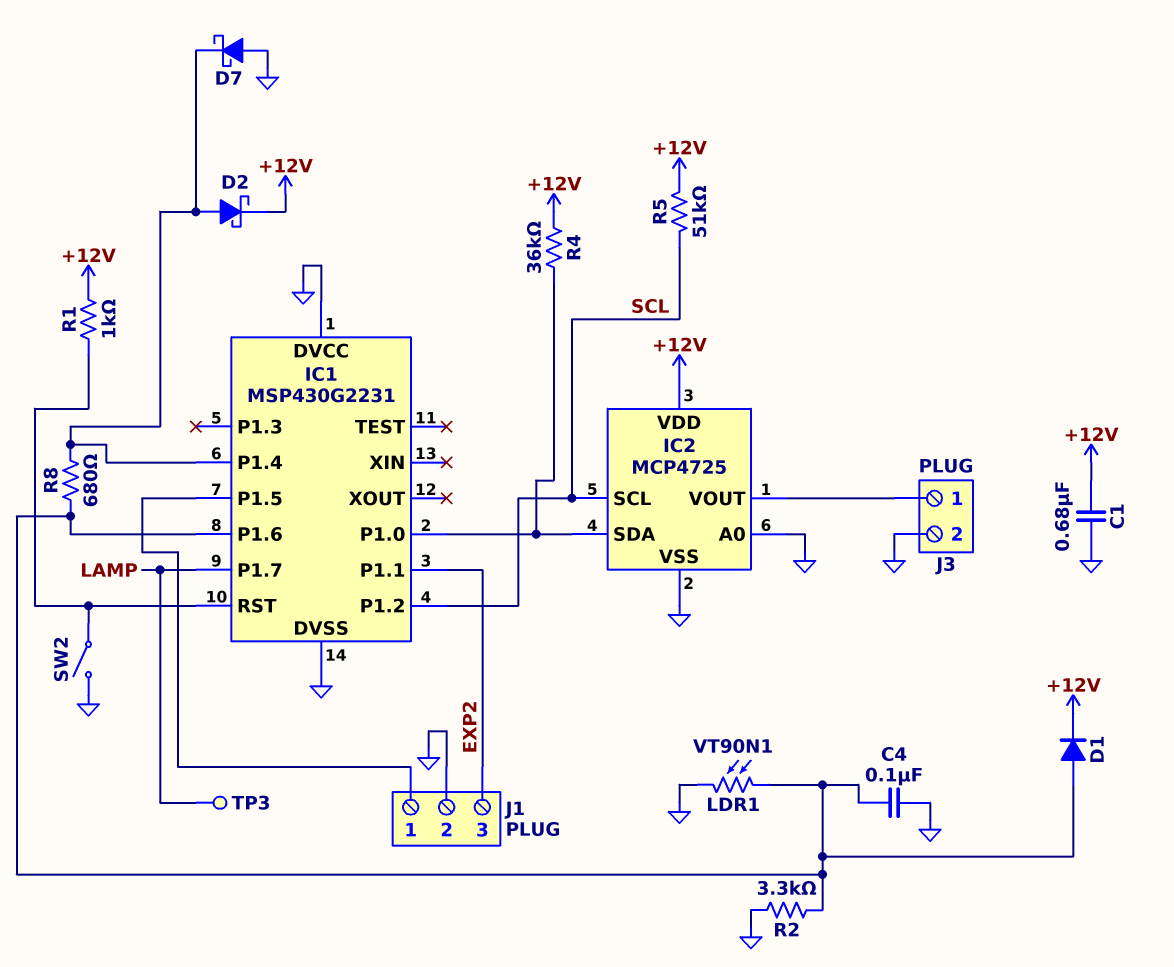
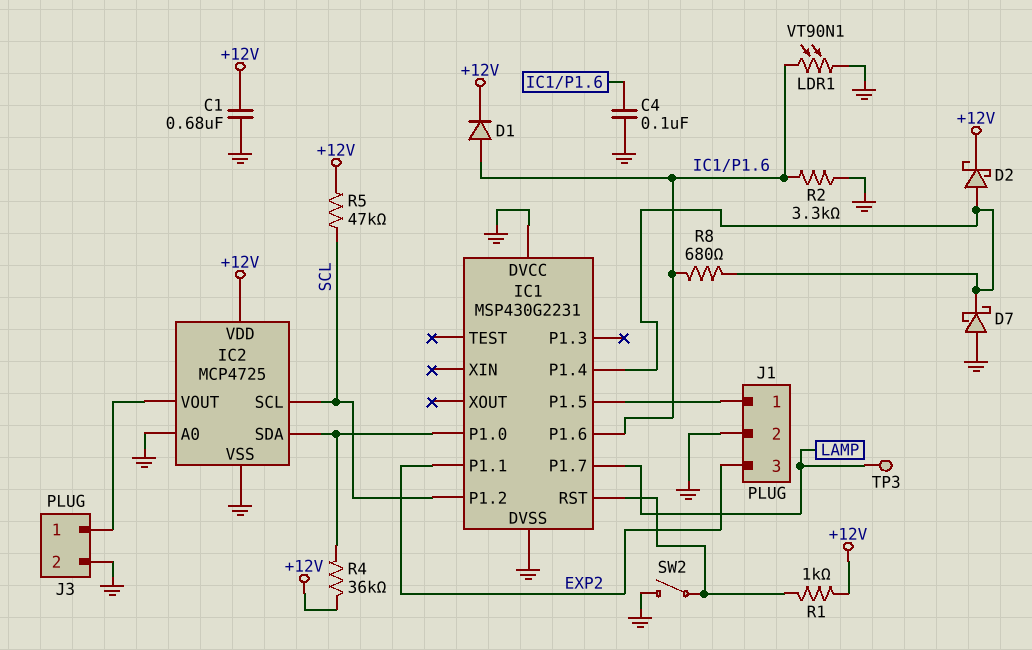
R5: 51k (+12V, SCL) -> 47k (+12V, SCL)

